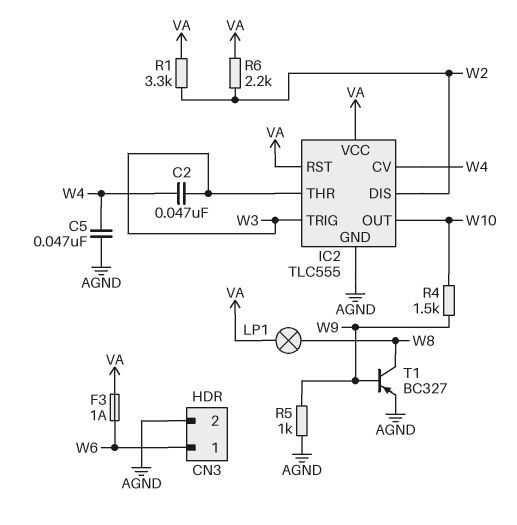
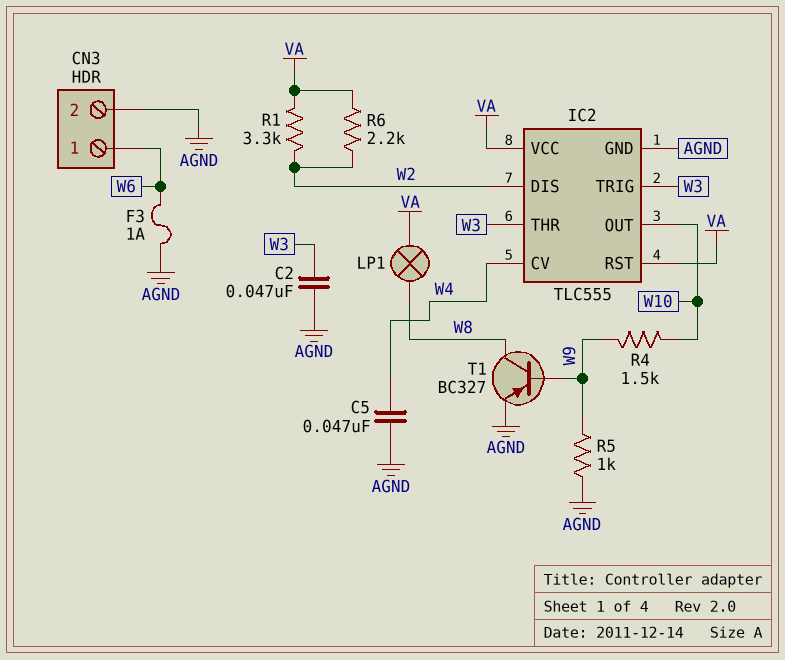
C2: 47nF (W3, W4) -> 47nF (AGND, W3)
F3: 1A (VA, W6) -> 1A (AGND, W6)

